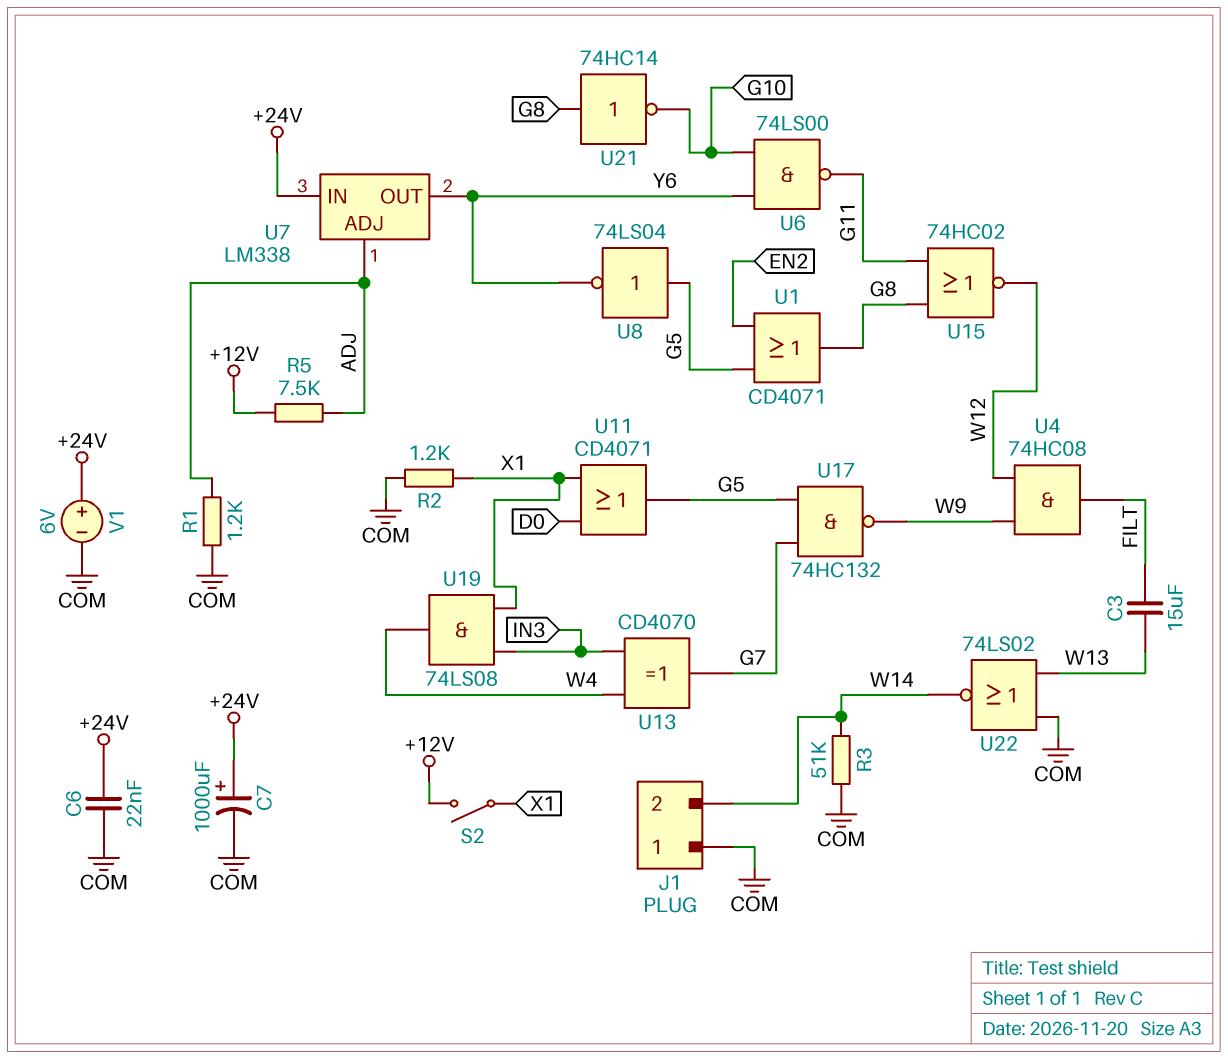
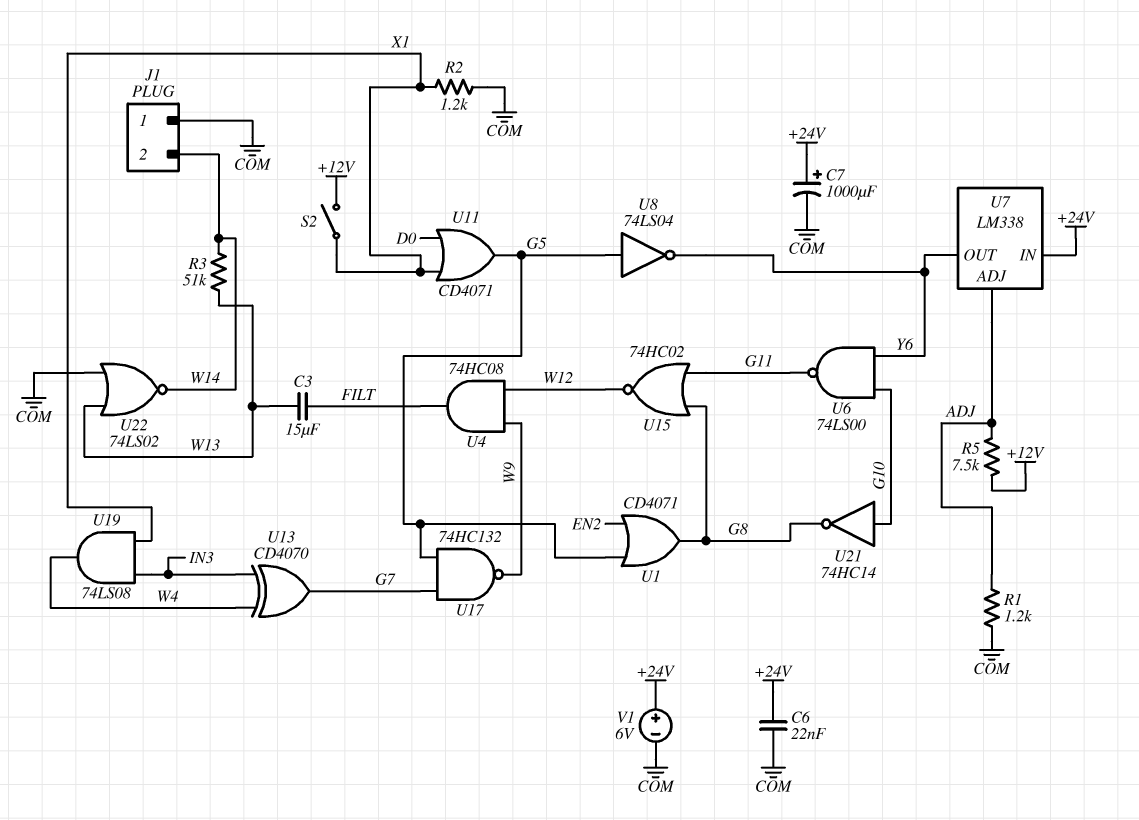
R3: 51k (COM, W14) -> 51k (W13, W14)
U21: NOT 74HC14 (in G8, out G10) -> NOT 74HC14 (in G10, out G8)

